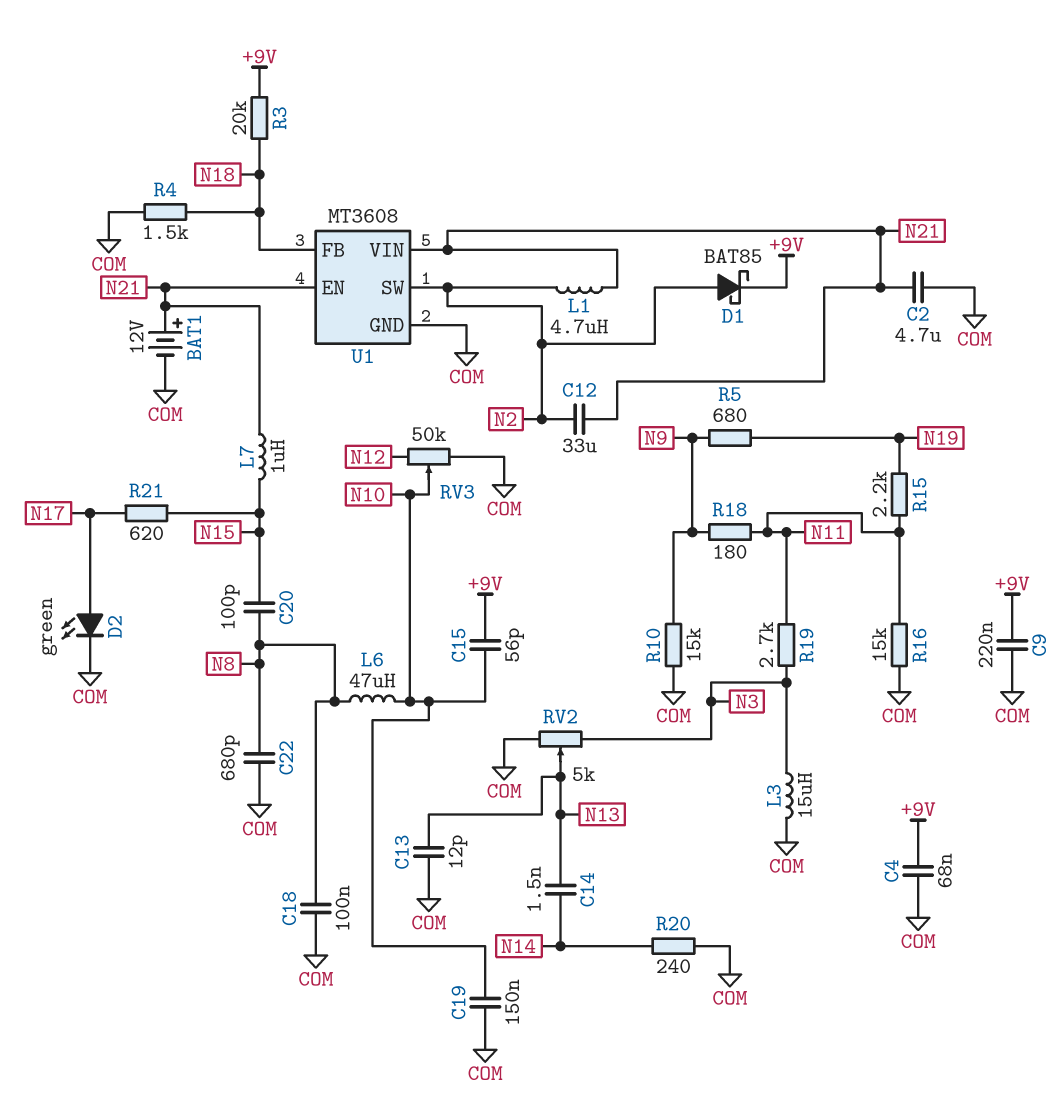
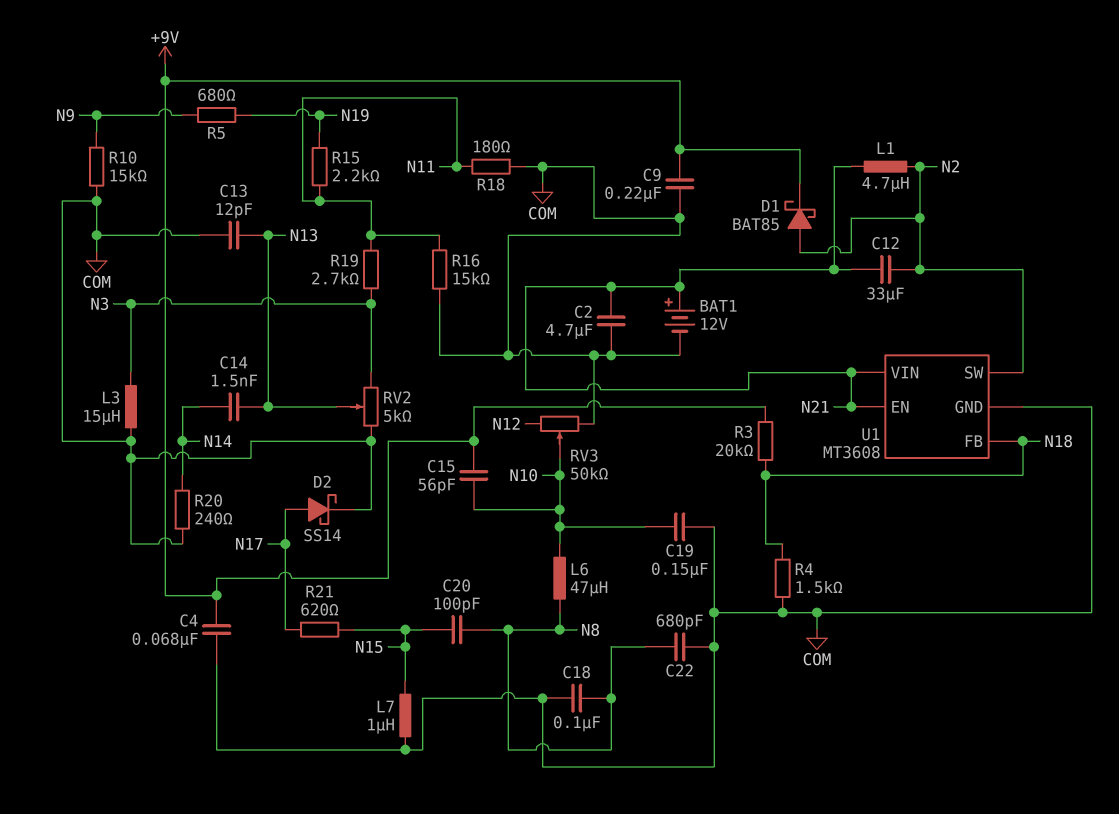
D2: LED green (A N17, K COM) -> schottky SS14 (A N17, K COM)
L7: 1uH (N15, N21) -> 1uH (COM, N15)
R18: 180 (N9, N11) -> 180 (COM, N11)

